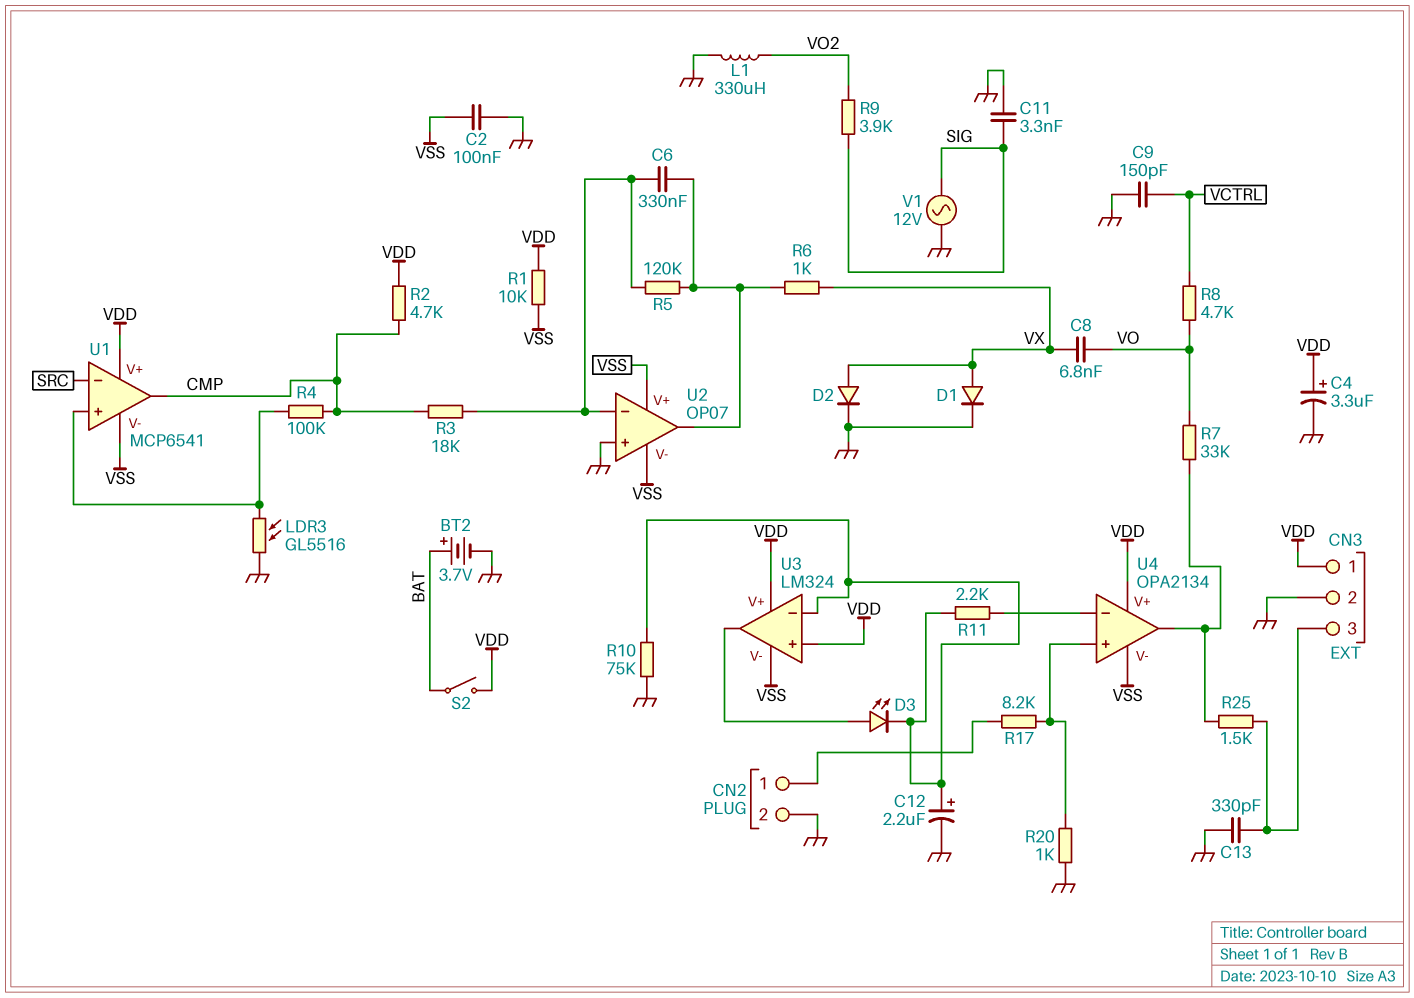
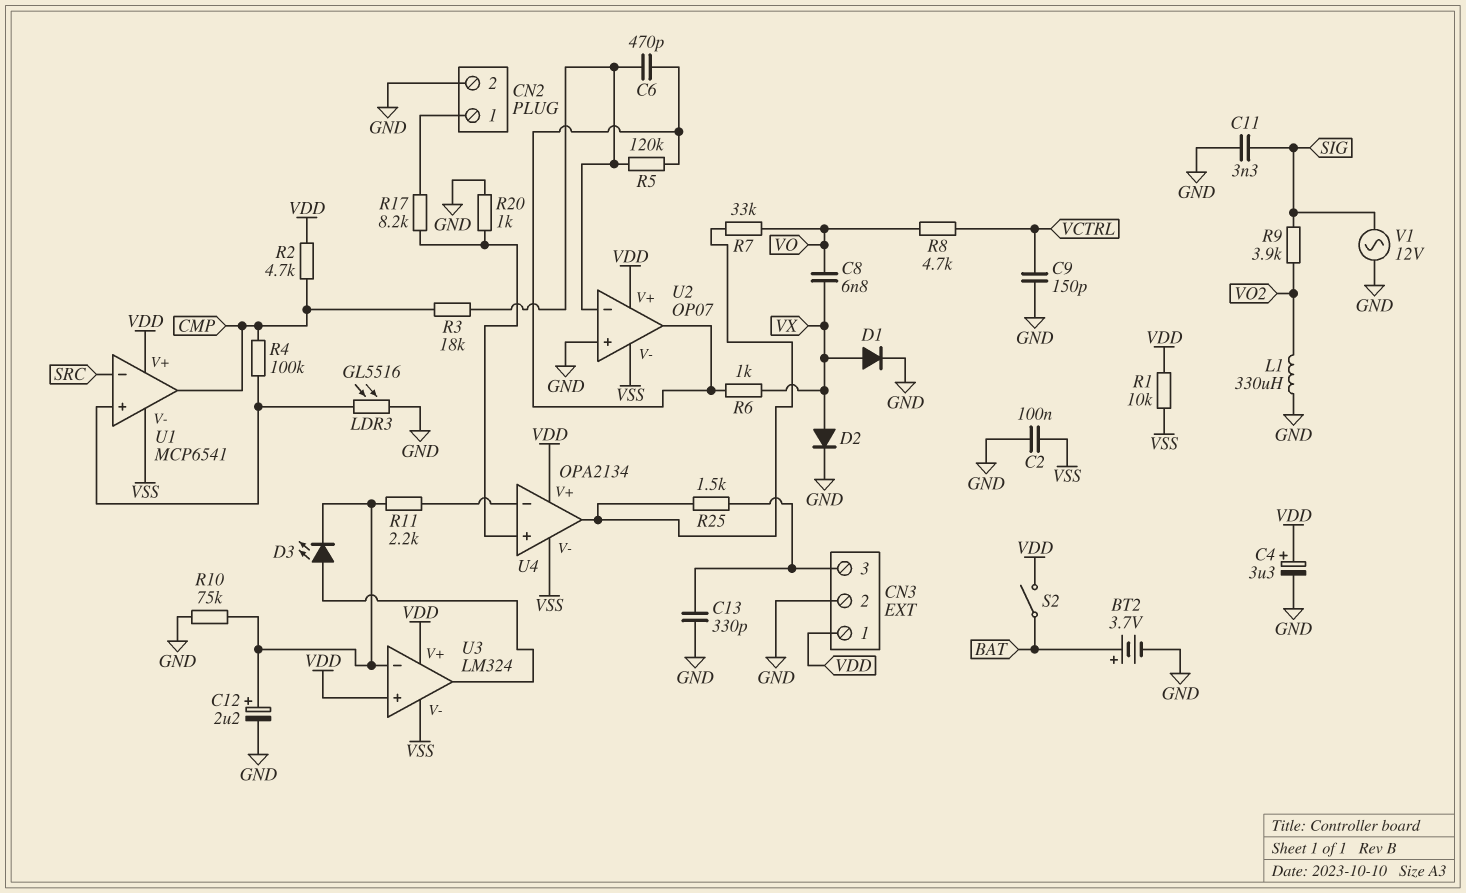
C6: 330nF (U2/in-, U2/out) -> 470pF (U2/in-, U2/out)
U2 pin V+: VSS -> VDD

